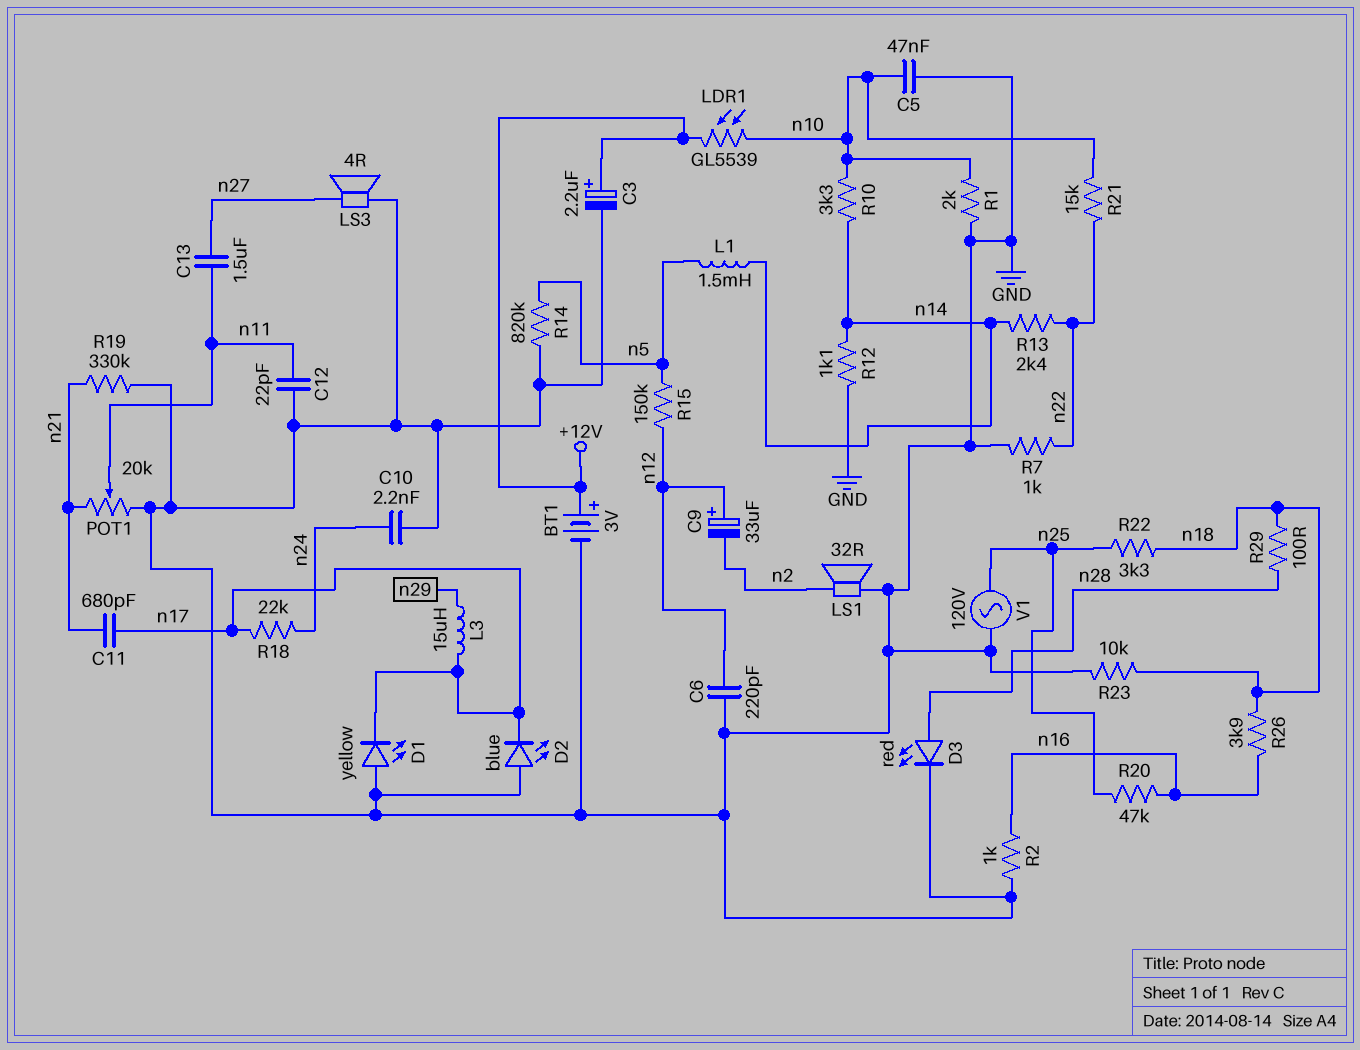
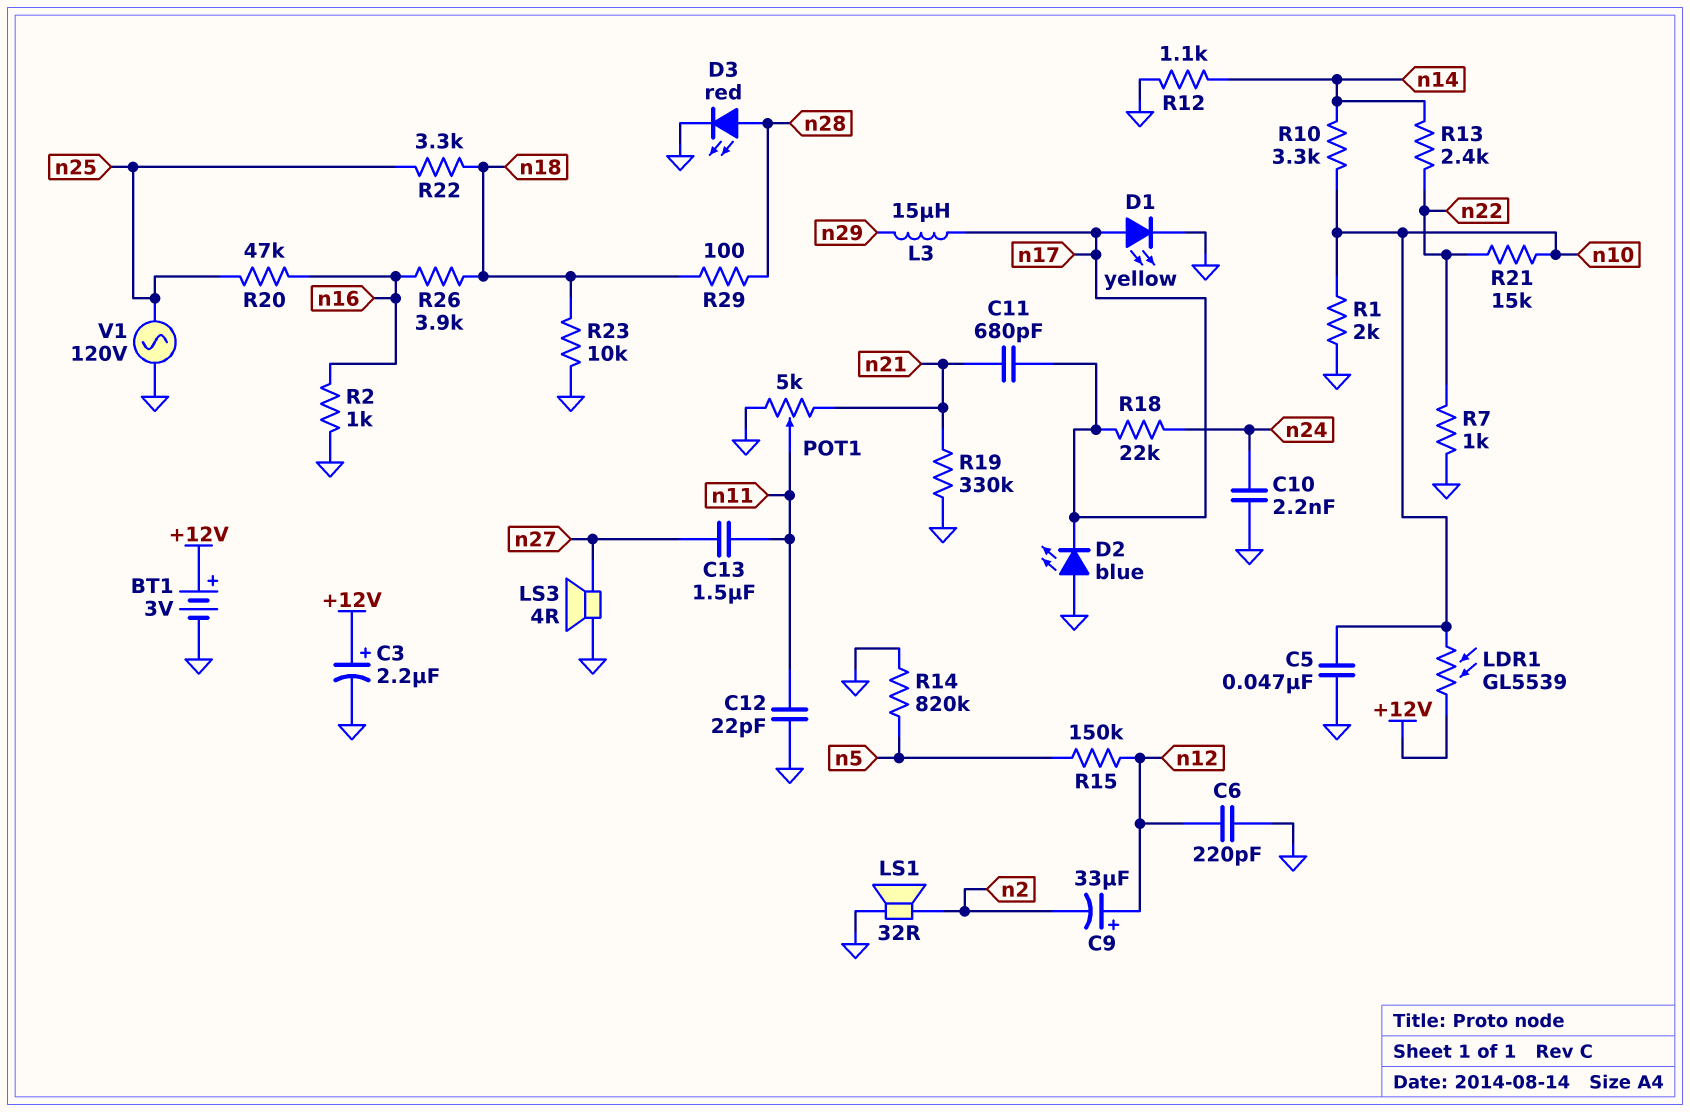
D1: LED yellow (A GND, K n17) -> LED yellow (A n17, K GND)
L1: 1.5mH (n5, n14) -> none
POT1: 20k (GND, n21, wiper n11) -> 5k (GND, n21, wiper n11)

